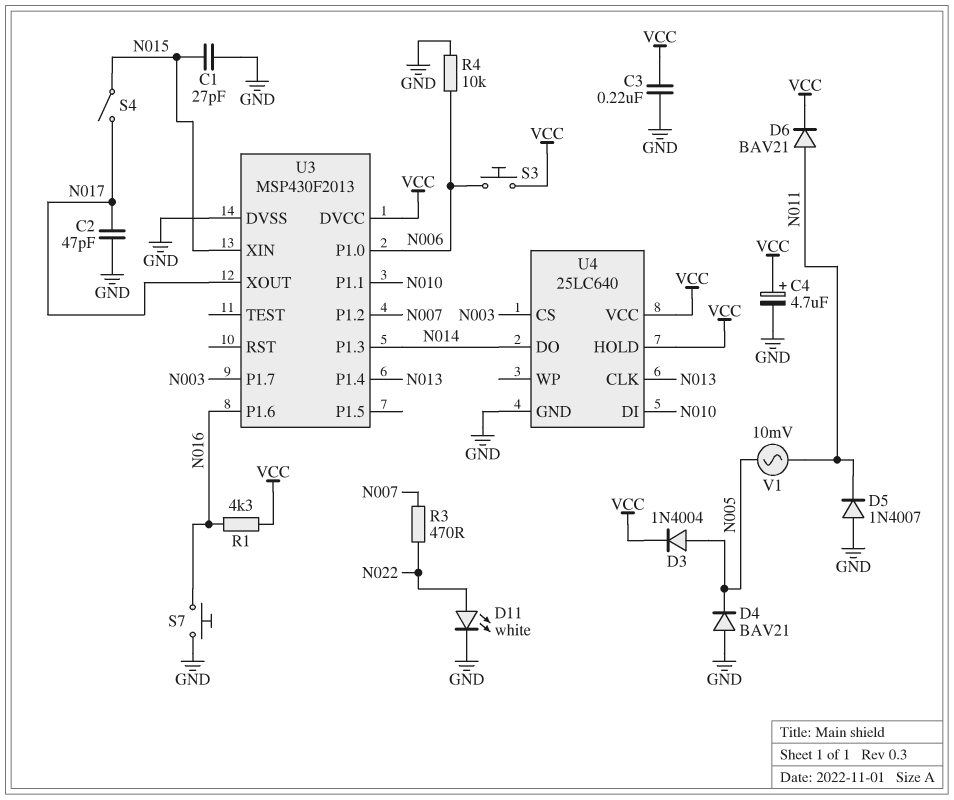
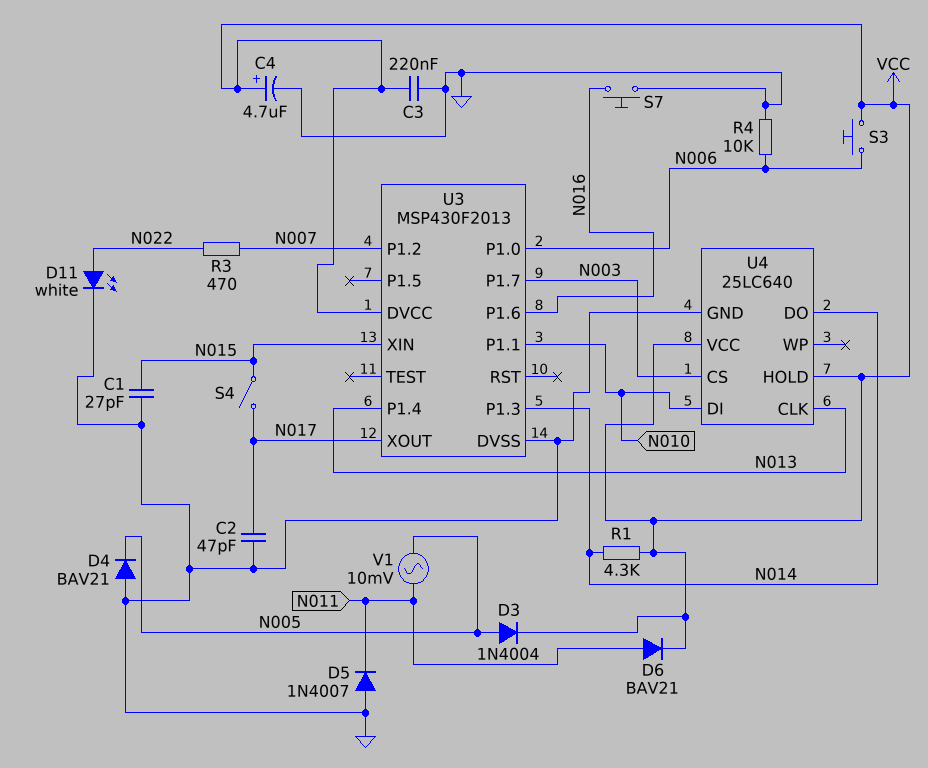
R1: 4.3k (N016, VCC) -> 4.3k (N014, VCC)

